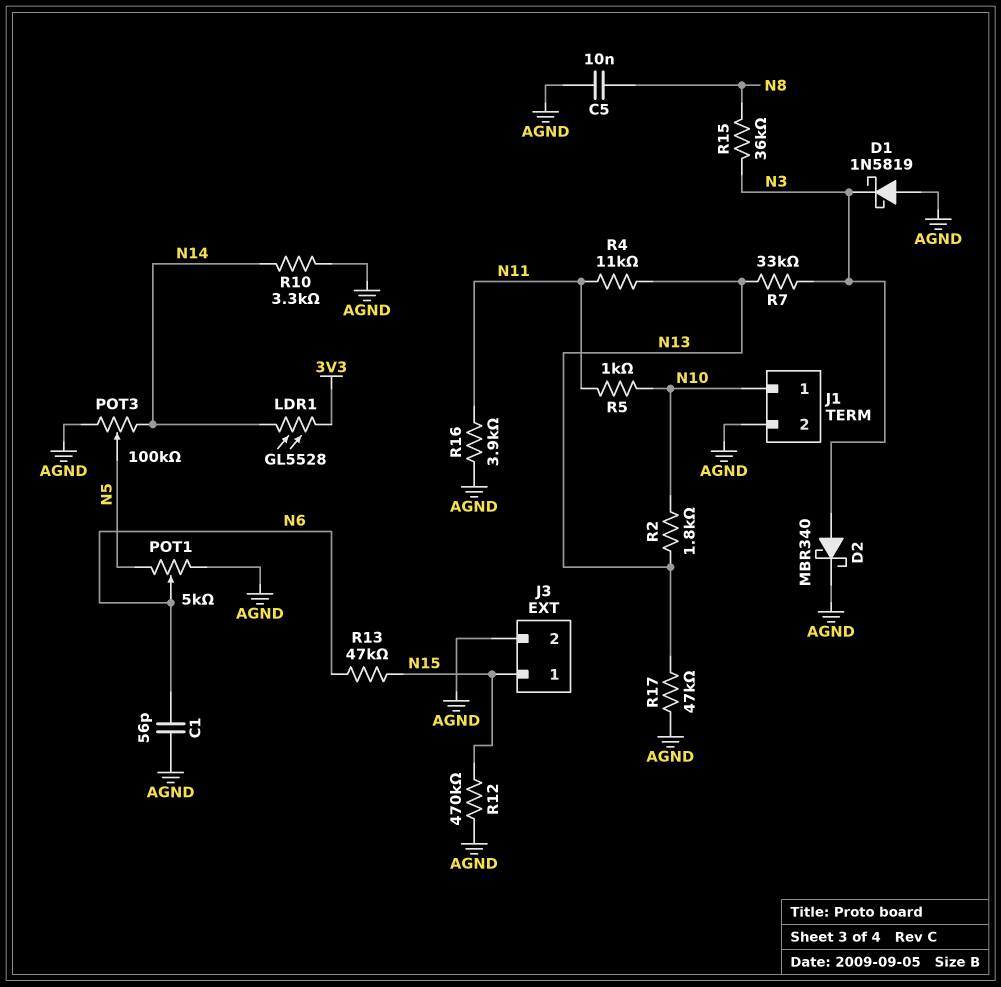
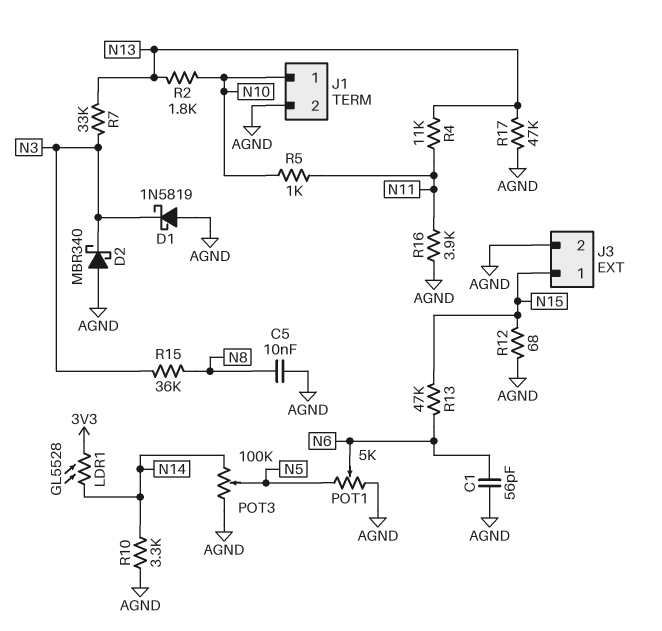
D2: schottky MBR340 (A N3, K AGND) -> schottky MBR340 (A AGND, K N3)
R12: 470k (AGND, N15) -> 68 (AGND, N15)

